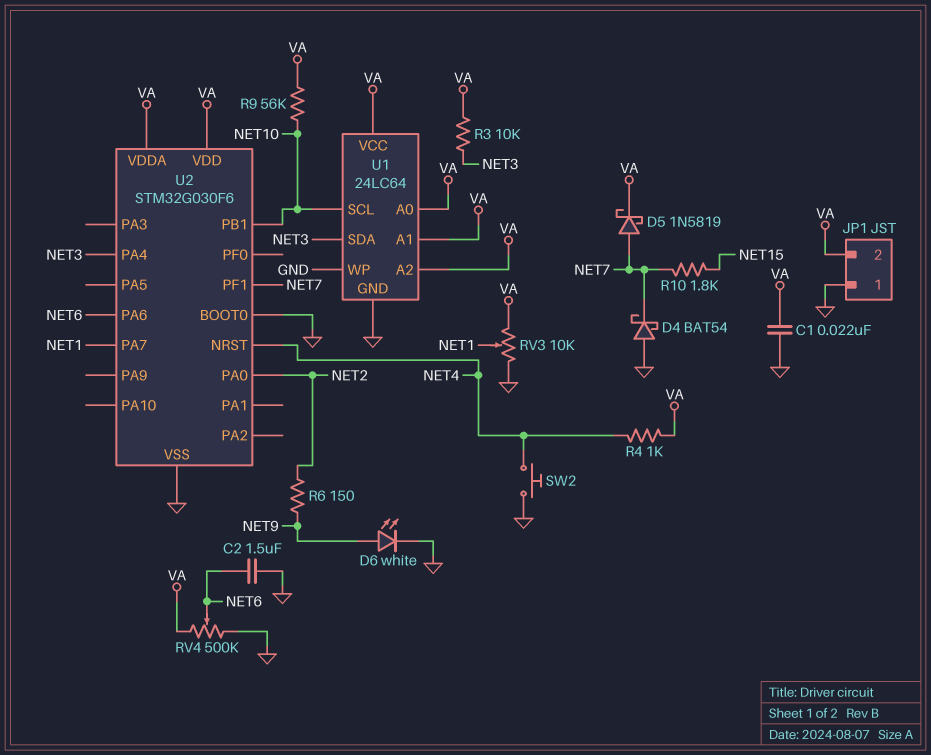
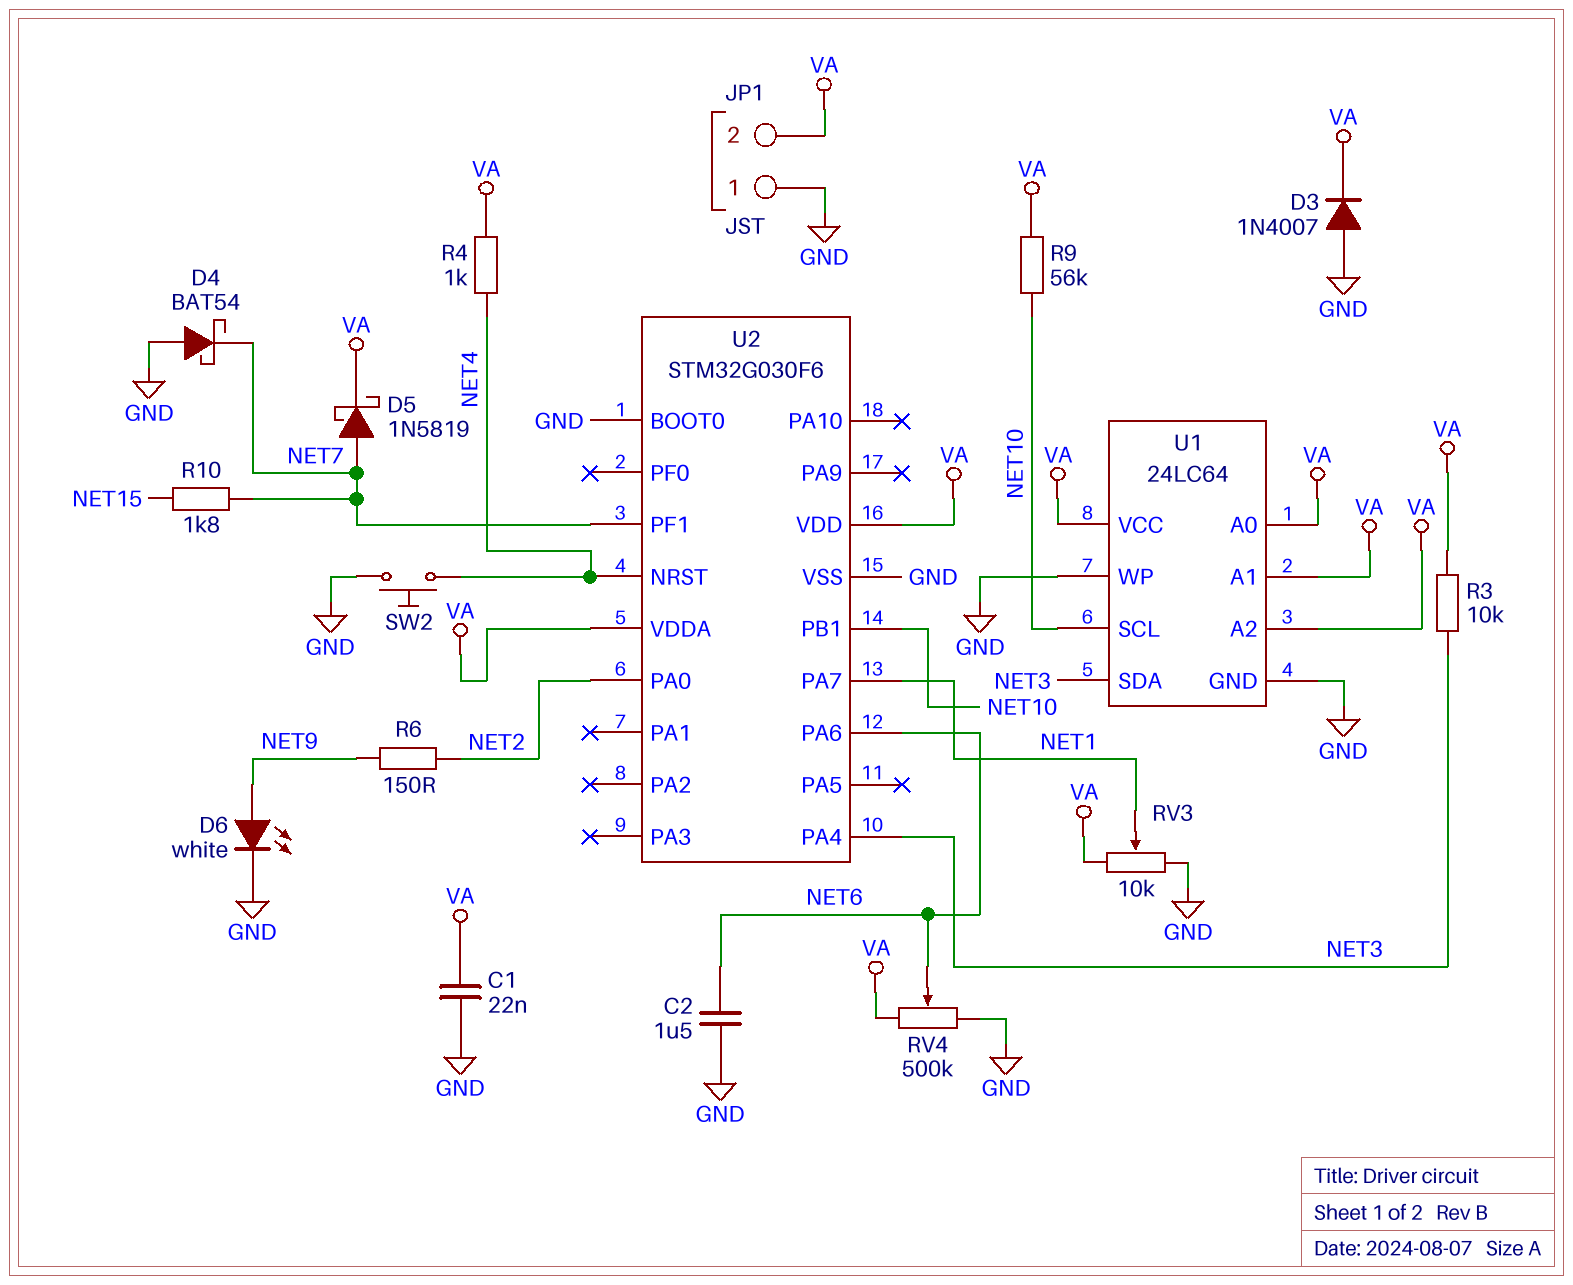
D3: none -> diode 1N4007 (A GND, K VA)

